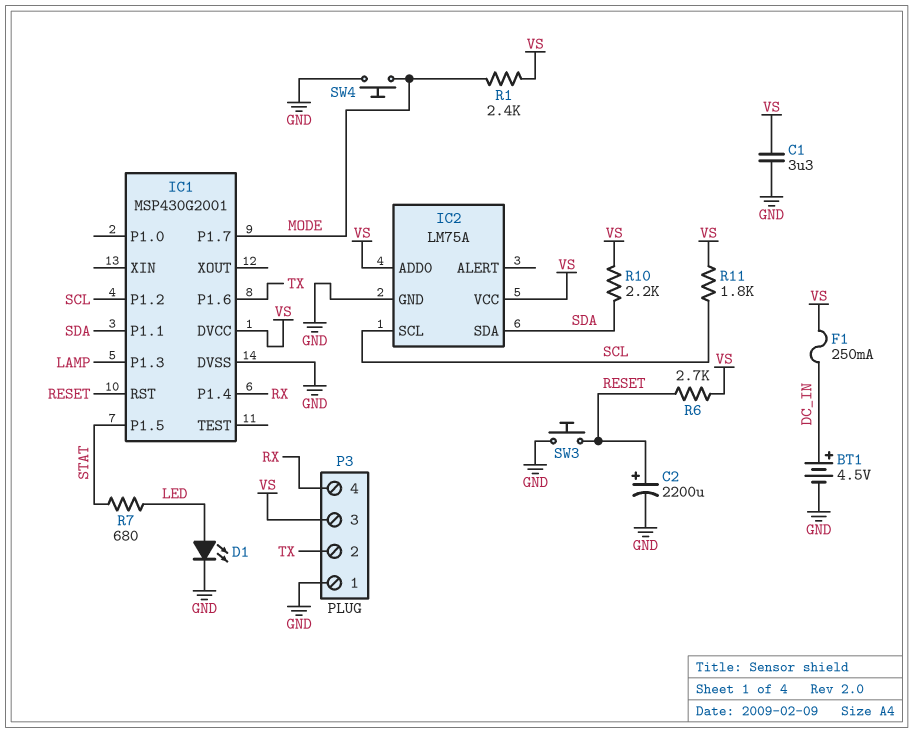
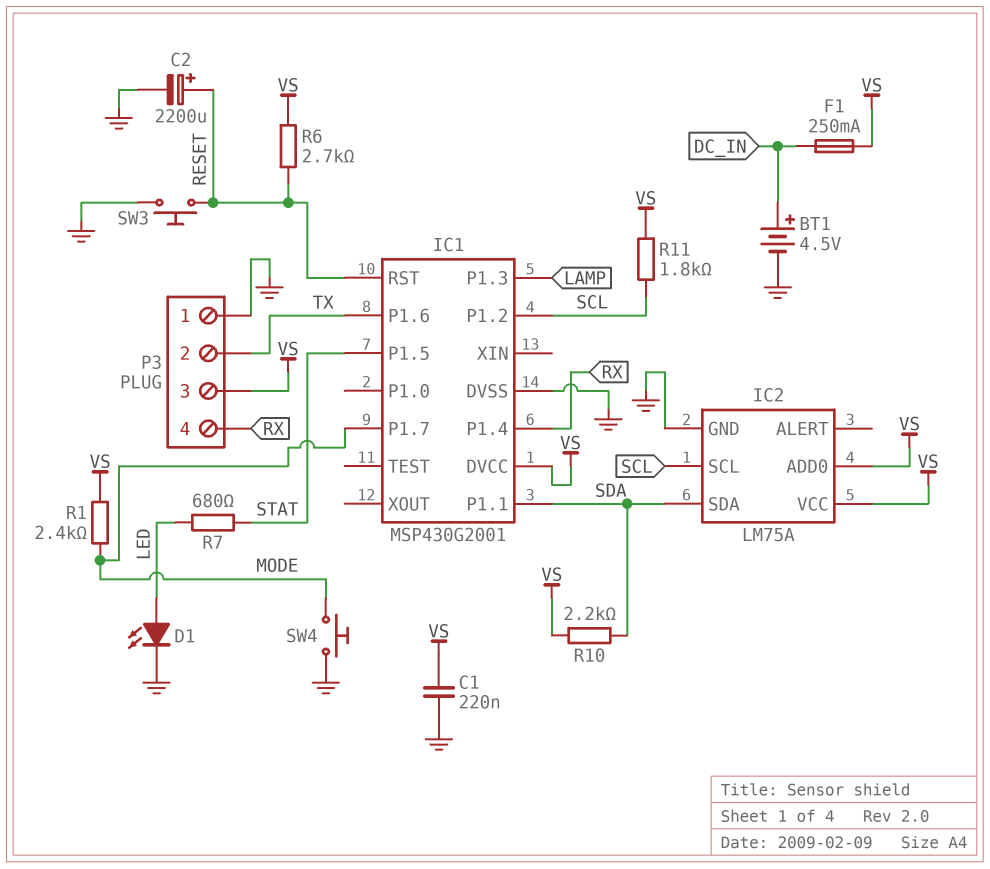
C1: 3.3uF (GND, VS) -> 220nF (GND, VS)

